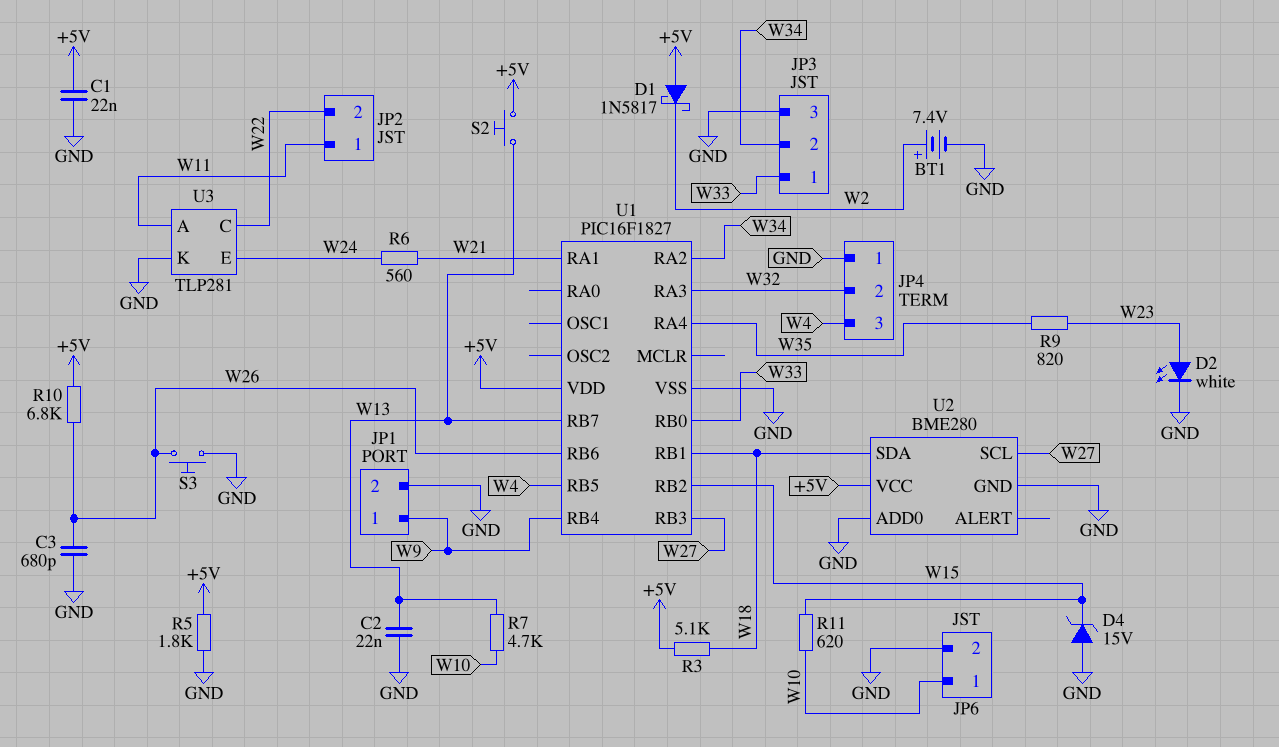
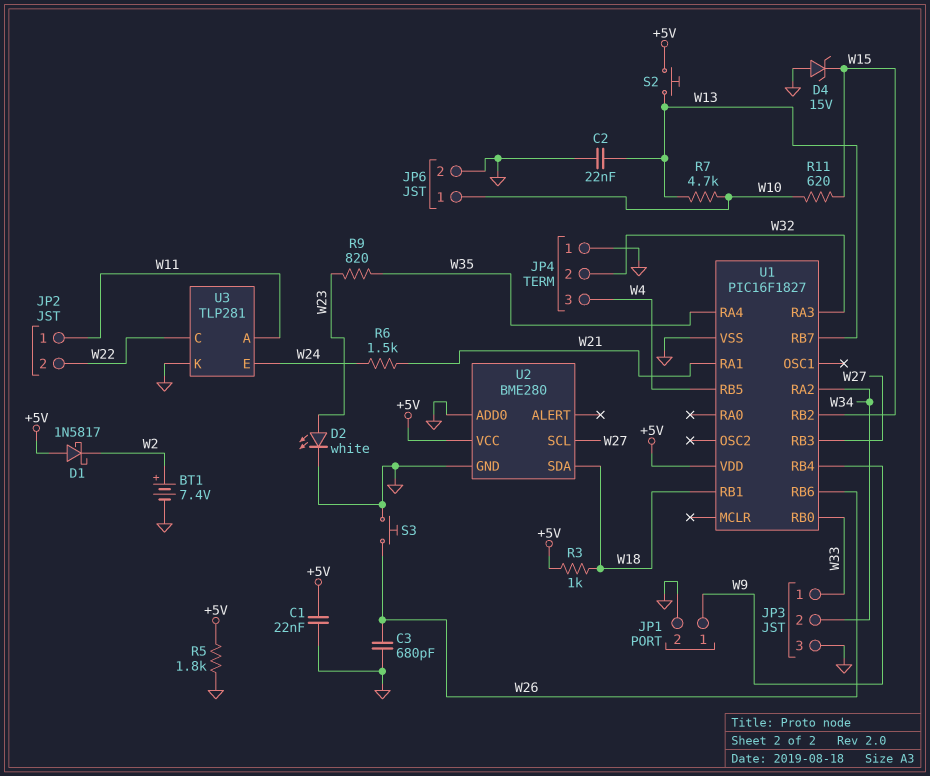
R3: 5.1k (+5V, W18) -> 1k (+5V, W18)
R6: 560 (W21, W24) -> 1.5k (W21, W24)
R10: 6.8k (+5V, W26) -> none

